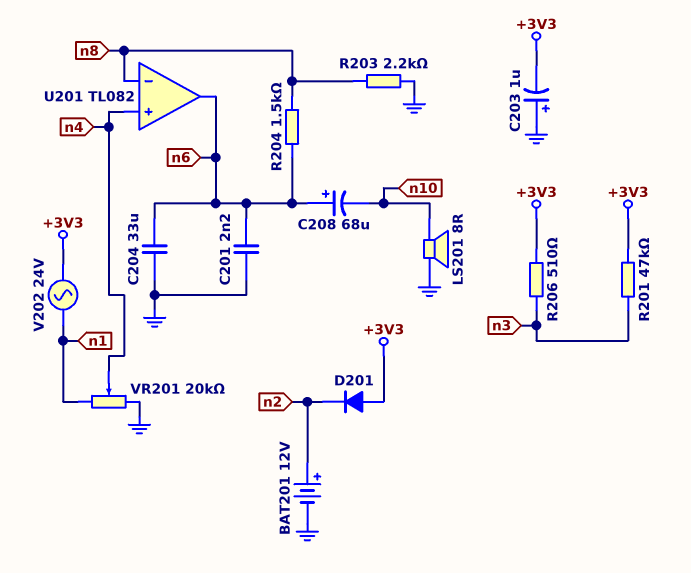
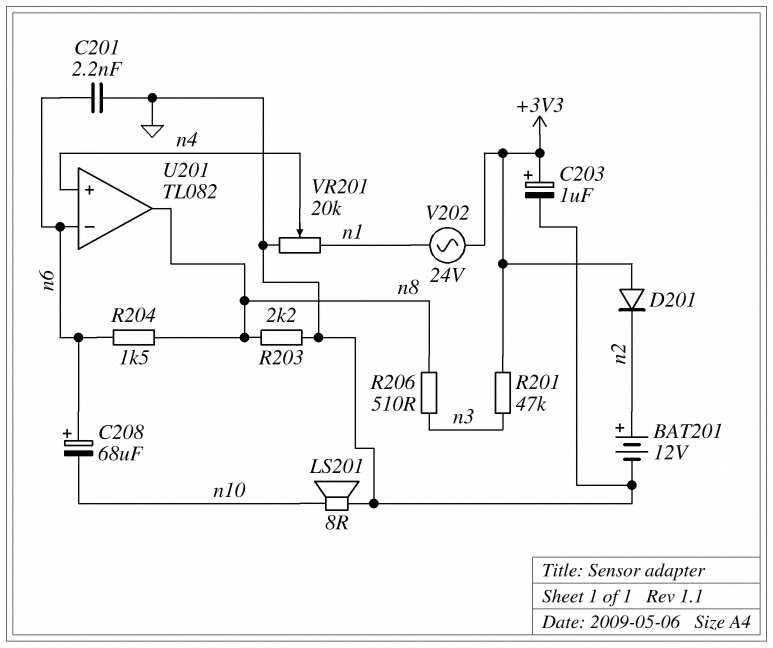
C203: 1uF (plus GND, minus +3V3) -> 1uF (plus +3V3, minus GND)
C204: 33uF (GND, n6) -> none
R206: 510 (+3V3, n3) -> 510 (n3, n8)
U201 pin in-: n8 -> n6
U201 pin out: n6 -> n8

